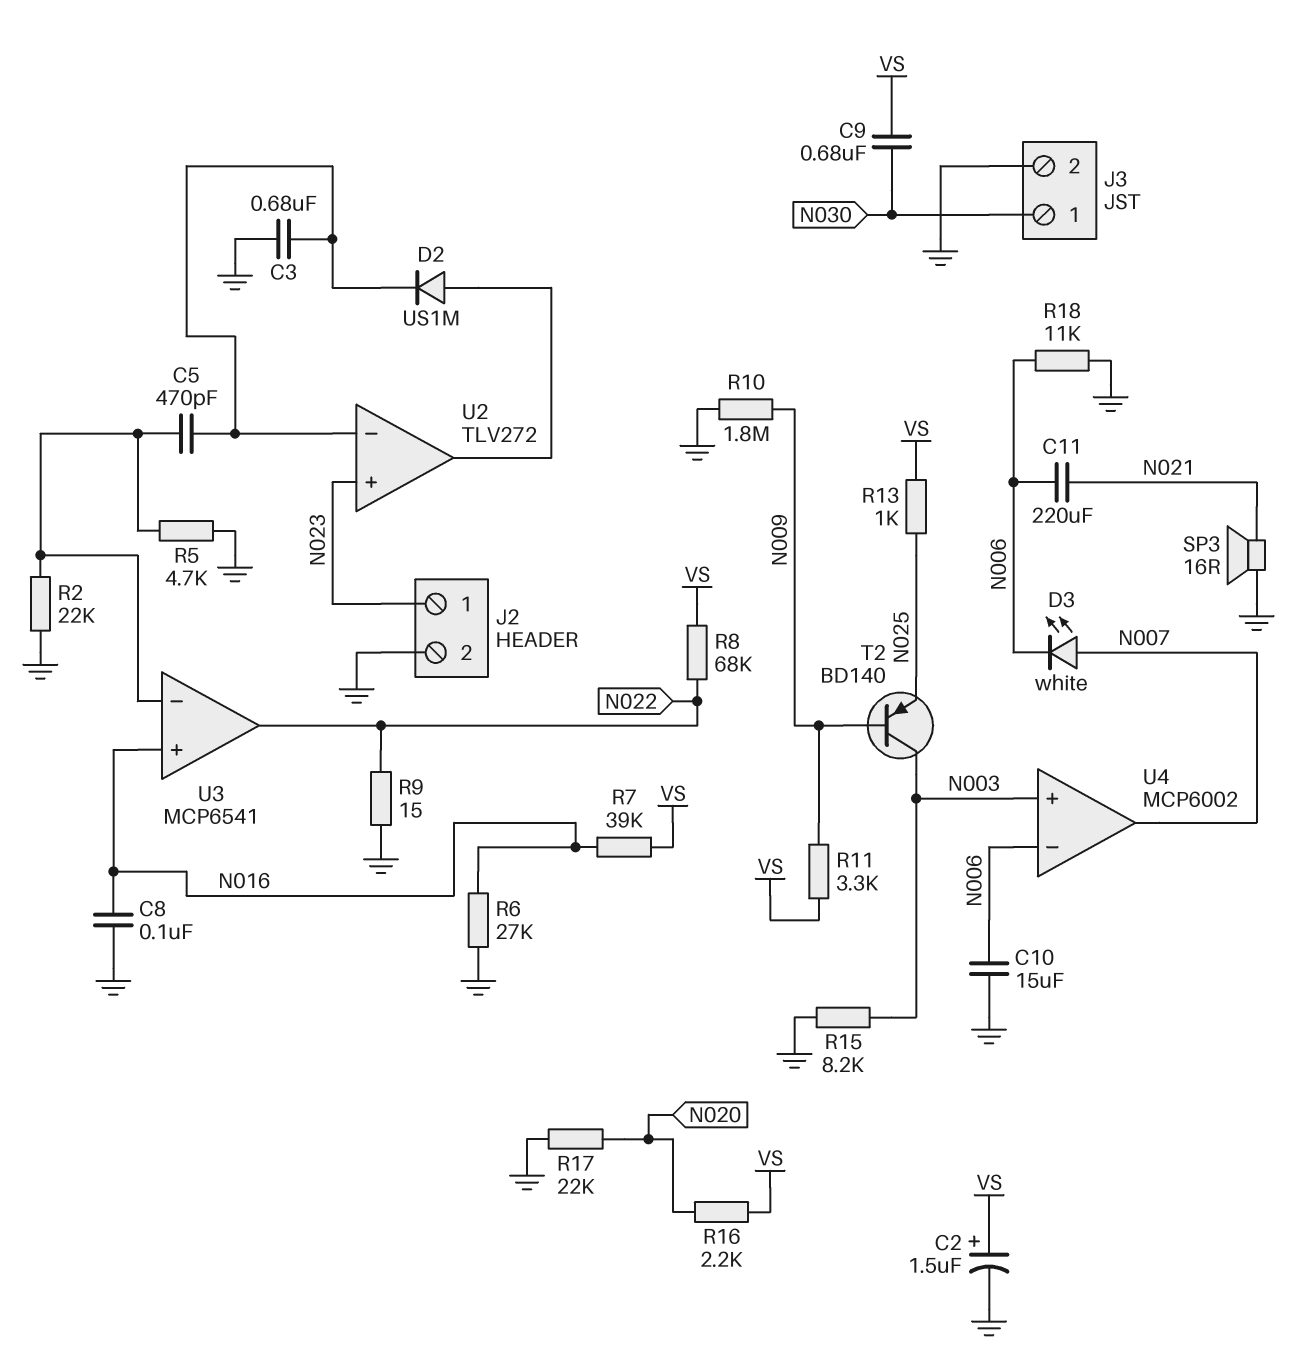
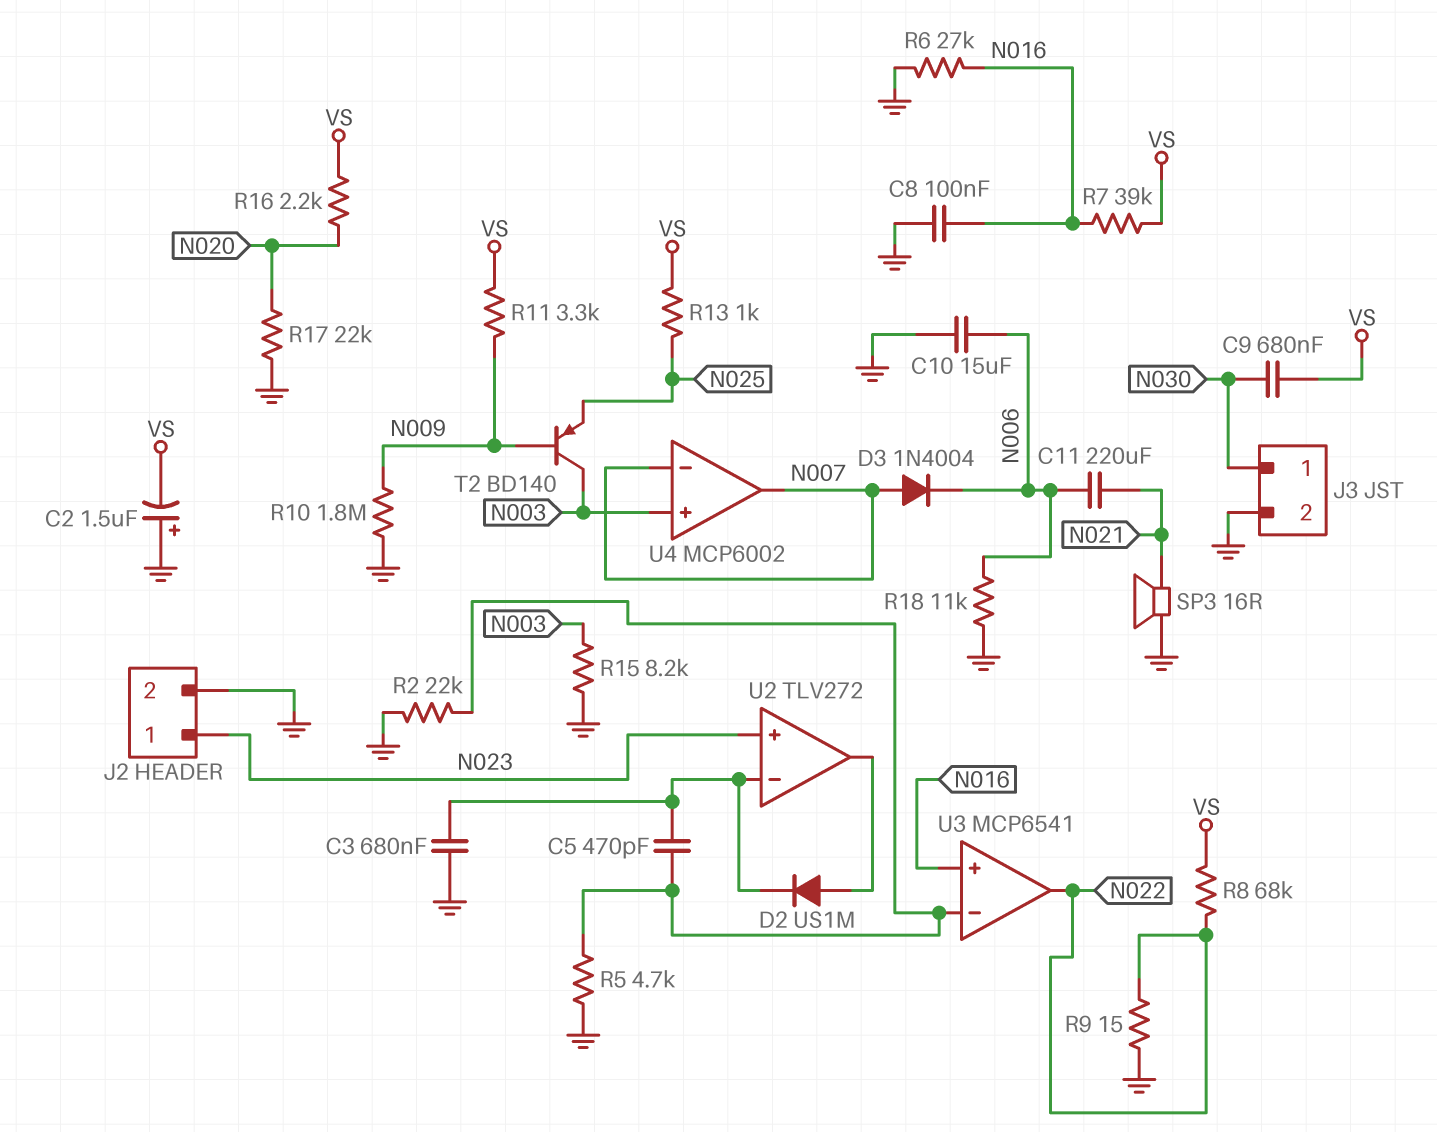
C2: 1.5uF (plus VS, minus GND) -> 1.5uF (plus GND, minus VS)
D3: LED white (A N007, K N006) -> diode 1N4004 (A N007, K N006)
U4 pin in-: N006 -> N007

